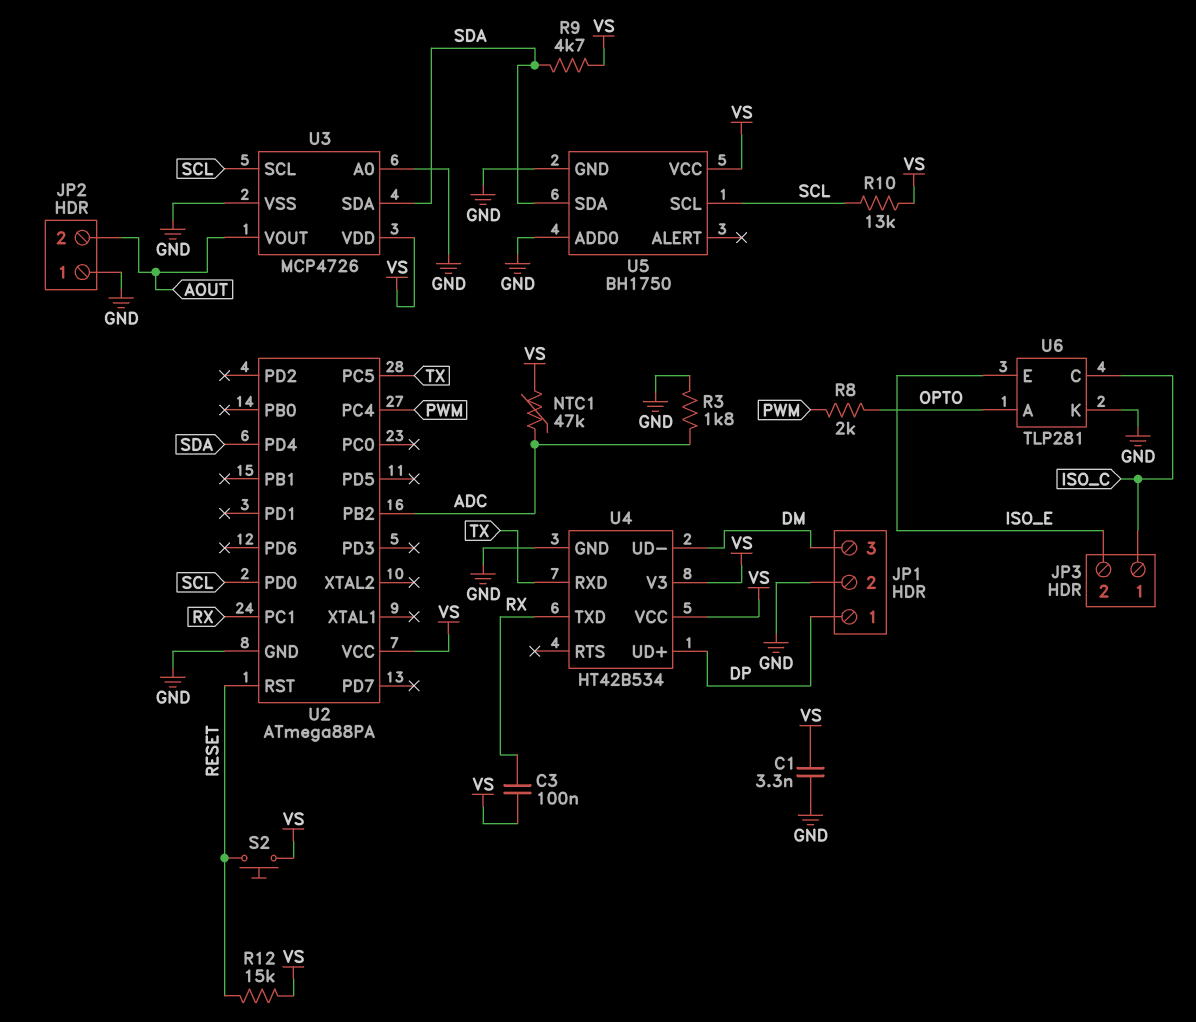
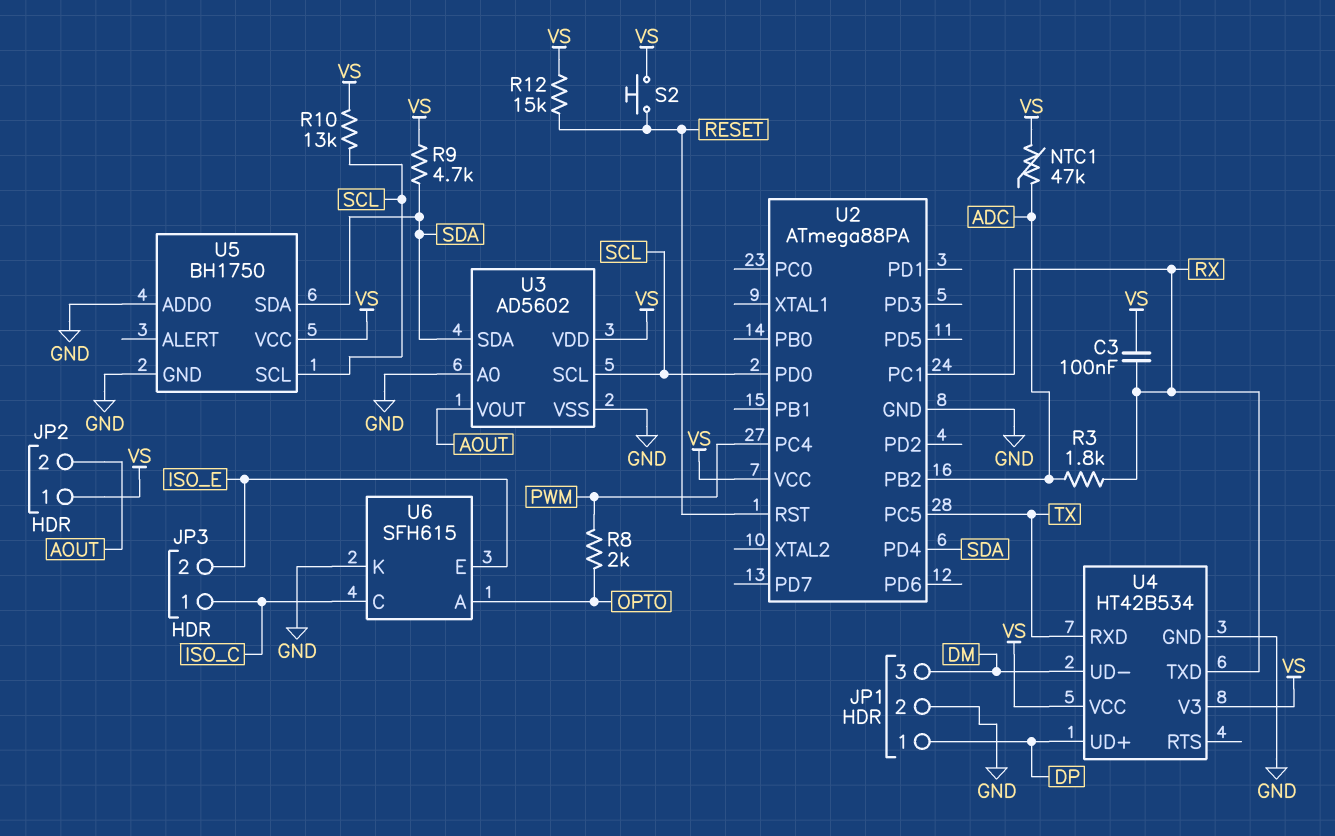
C1: 3.3nF (GND, VS) -> none
JP2 pin 1: GND -> VS
R3: 1.8k (ADC, GND) -> 1.8k (ADC, RX)
U3: MCP4726 -> AD5602
U6: TLP281 -> SFH615

